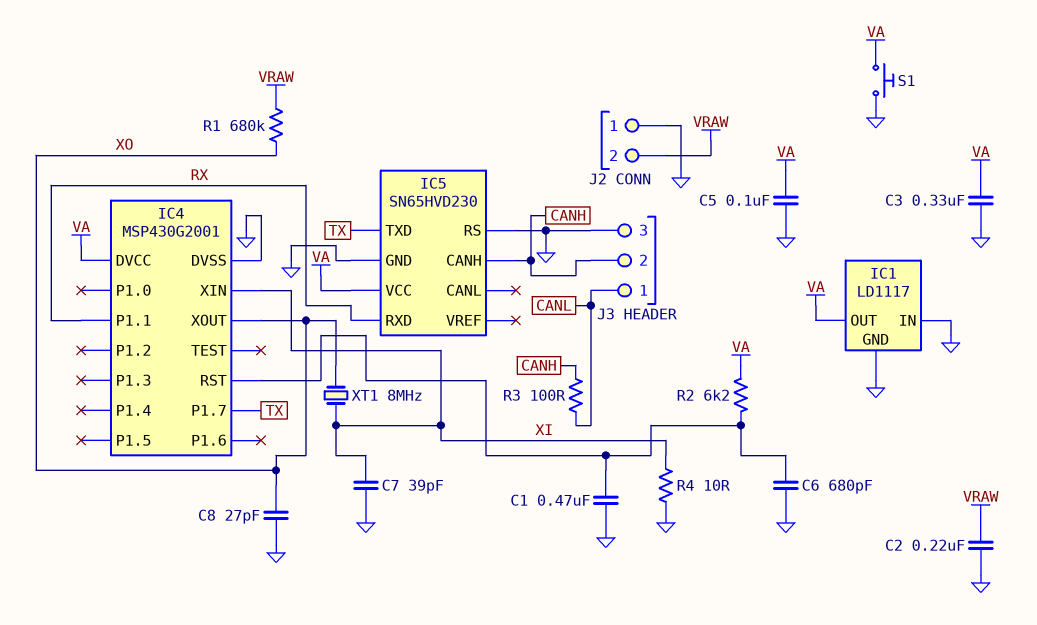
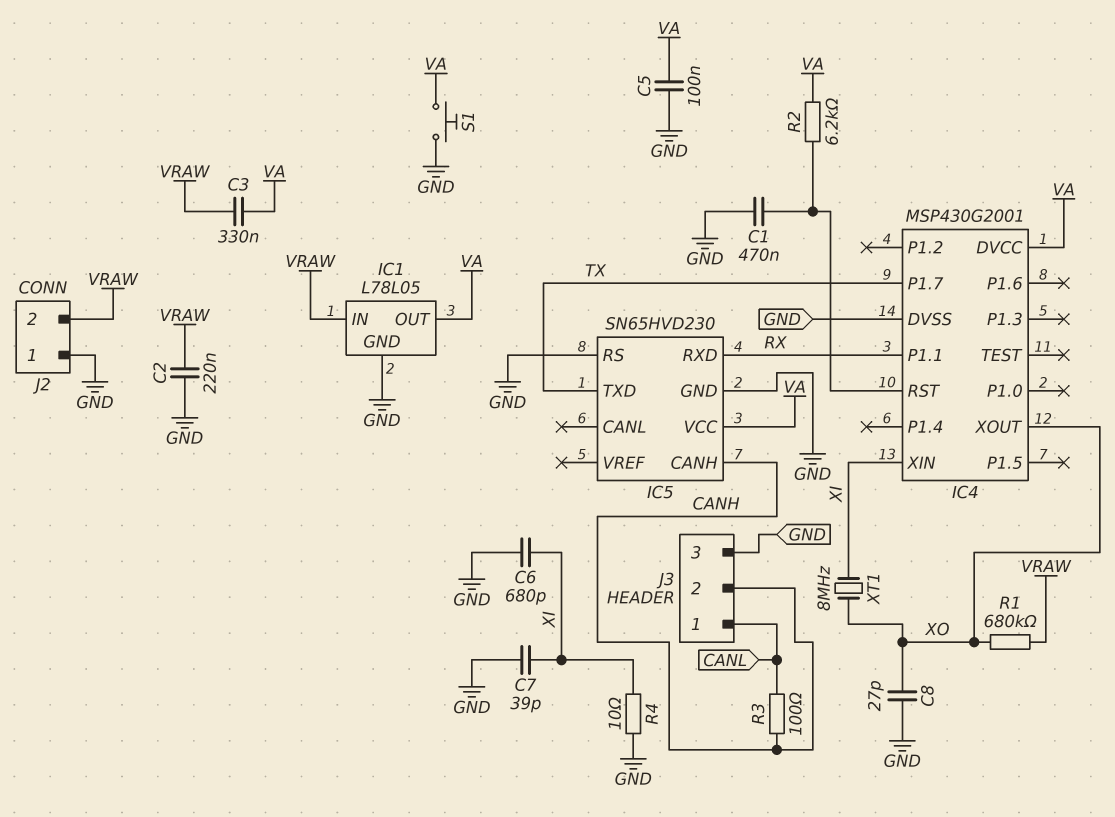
C3: 330nF (GND, VA) -> 330nF (VA, VRAW)
C6: 680pF (GND, IC4/RST) -> 680pF (GND, XI)
IC1: LD1117 -> L78L05
IC1 pin IN: GND -> VRAW

